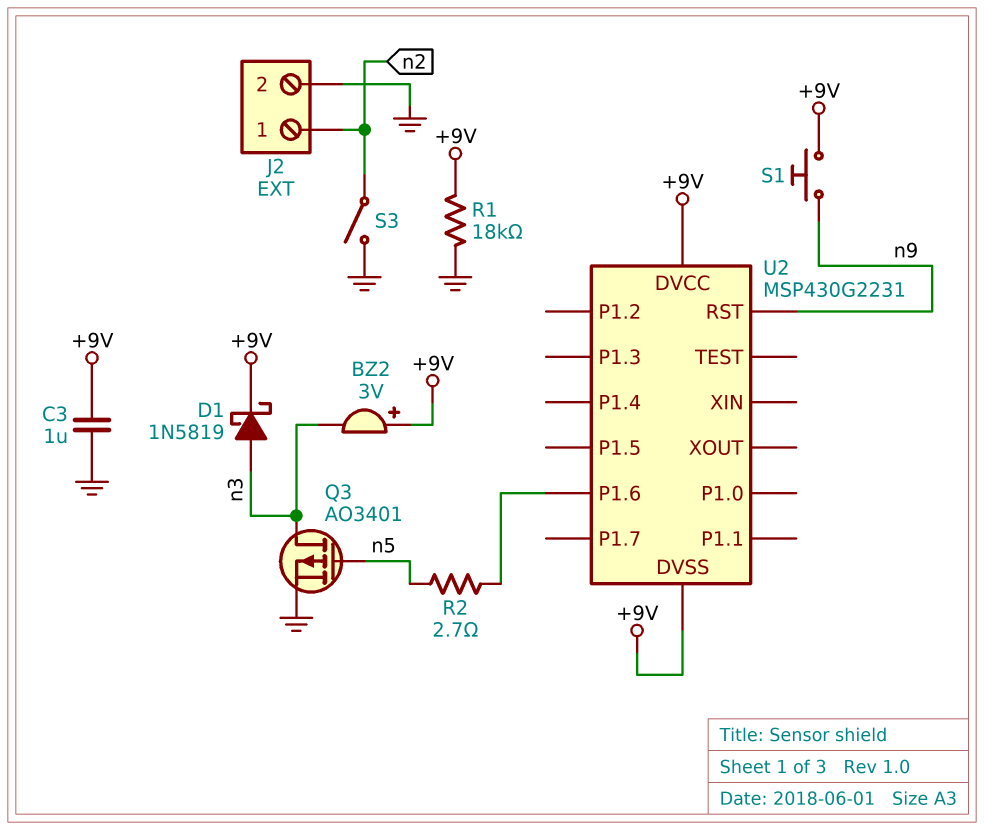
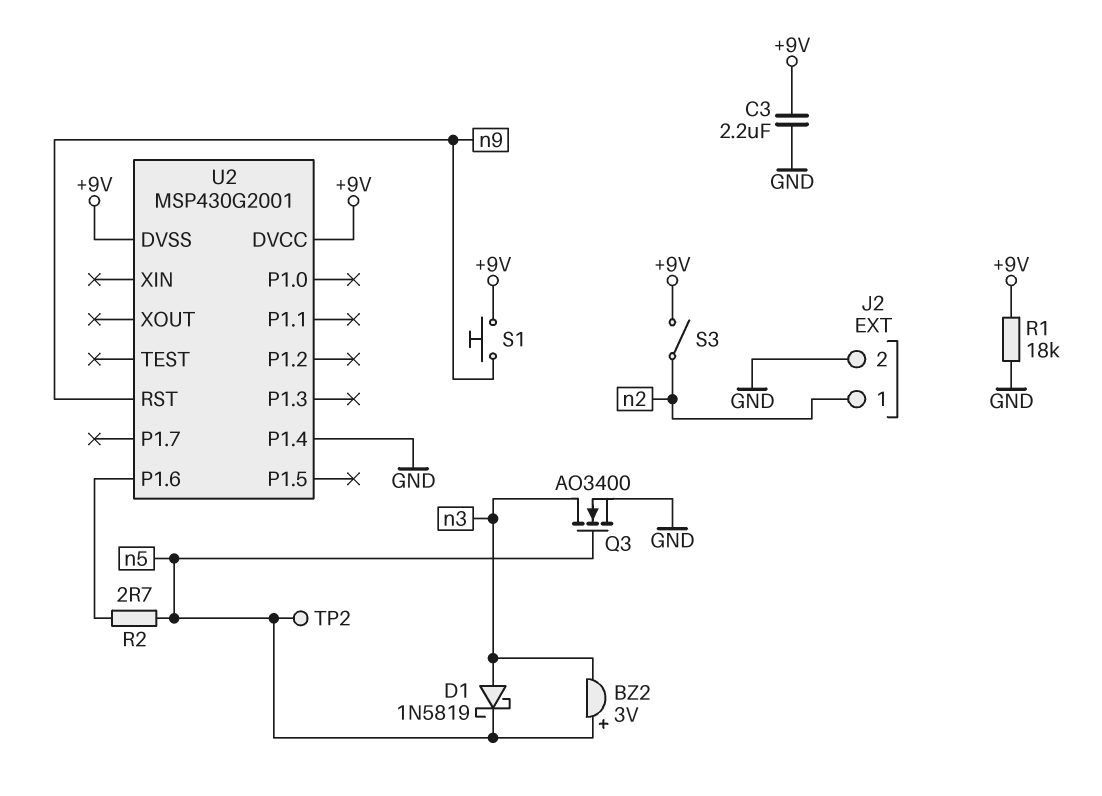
BZ2: buzzer 3V (plus +9V, minus n3) -> buzzer 3V (plus n5, minus n3)
C3: 1uF (+9V, GND) -> 2.2uF (+9V, GND)
D1: schottky 1N5819 (A n3, K +9V) -> schottky 1N5819 (A n3, K n5)
Q3: PMOS AO3401 (G n5, D n3, S GND) -> NMOS AO3400 (G n5, D n3, S GND)
S3: switch (GND, n2) -> switch (+9V, n2)
TP2: none -> test point (n5)
U2: MSP430G2231 -> MSP430G2001
U2 pin P1.4: none -> GND

